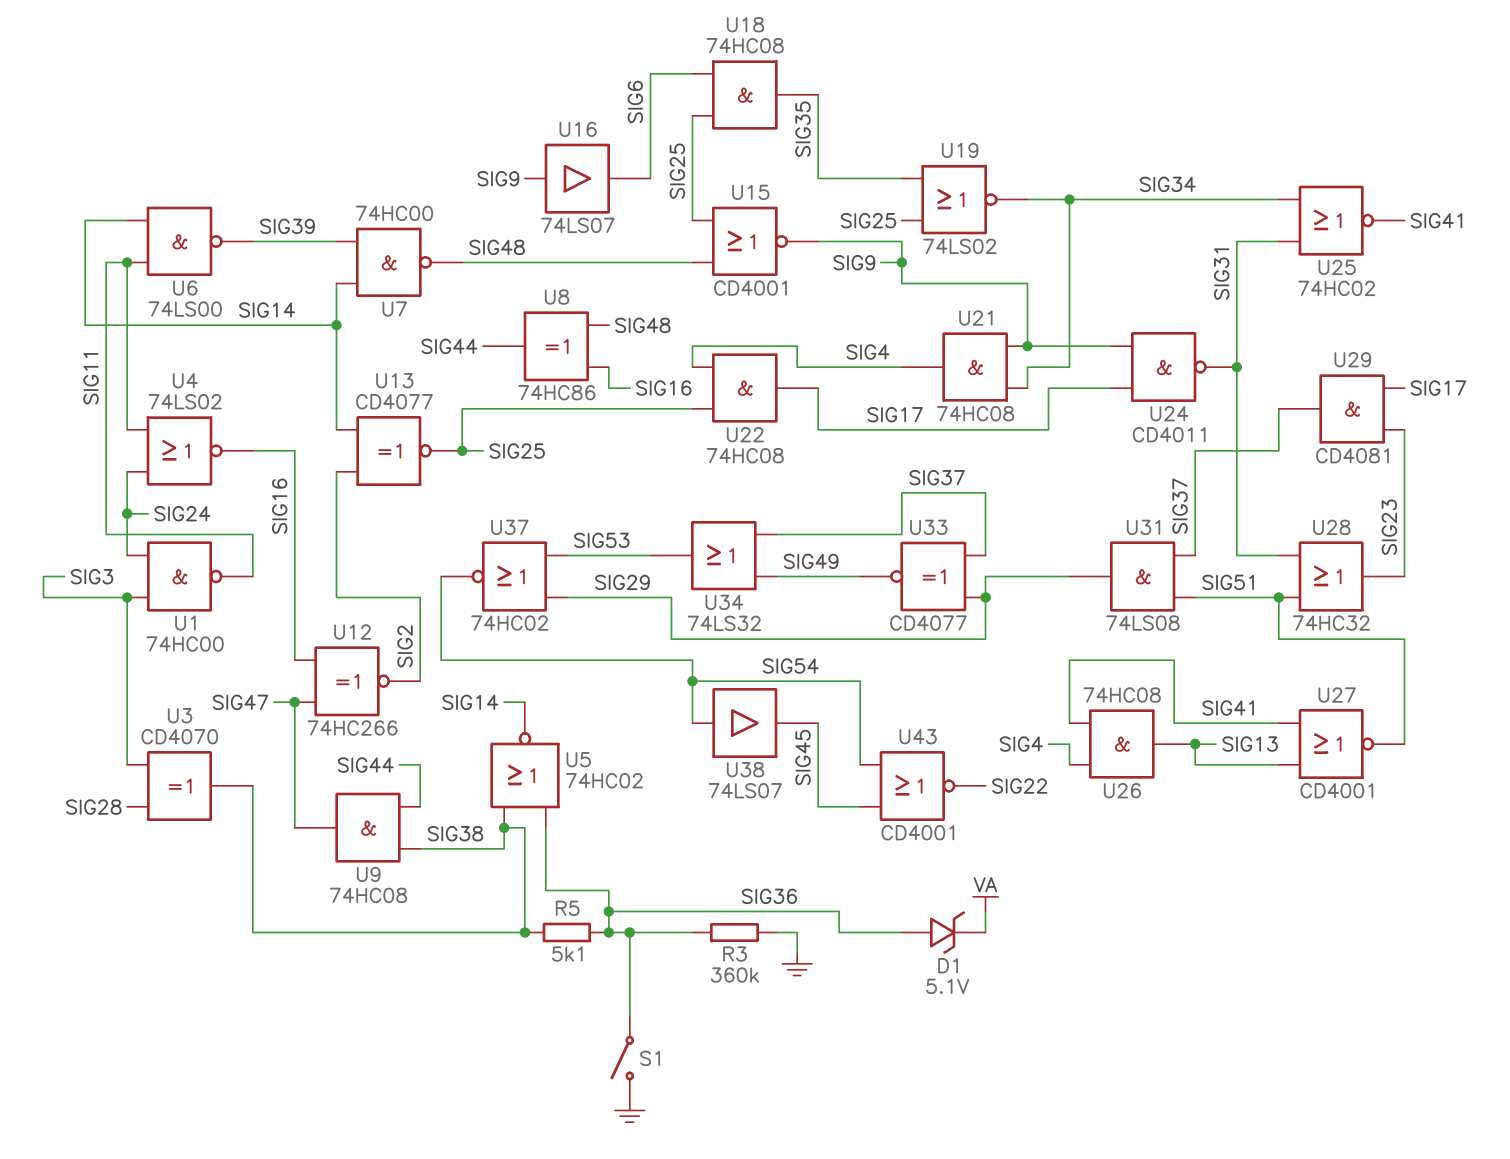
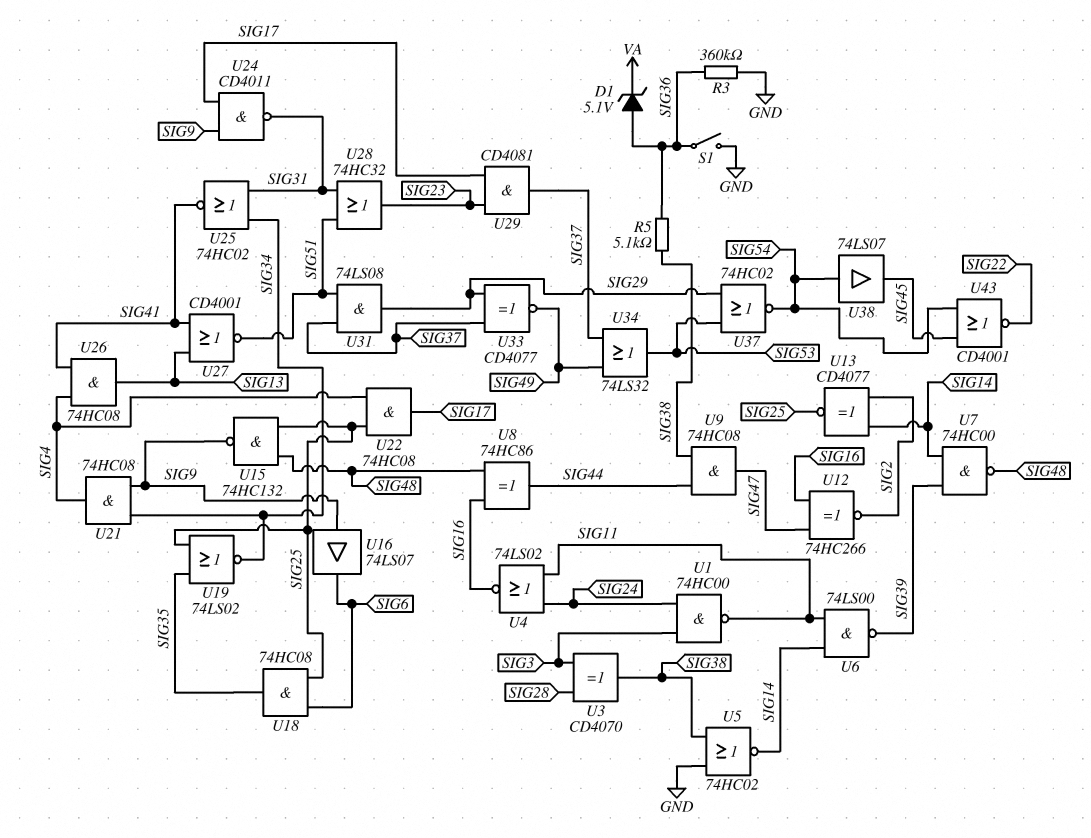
U5: NOR 74HC02 (in SIG36, in SIG38, out SIG14) -> NOR 74HC02 (in GND, in SIG38, out SIG14)
U15: NOR CD4001 (in SIG25, in SIG48, out SIG9) -> NAND 74HC132 (in SIG25, in SIG48, out SIG9)

